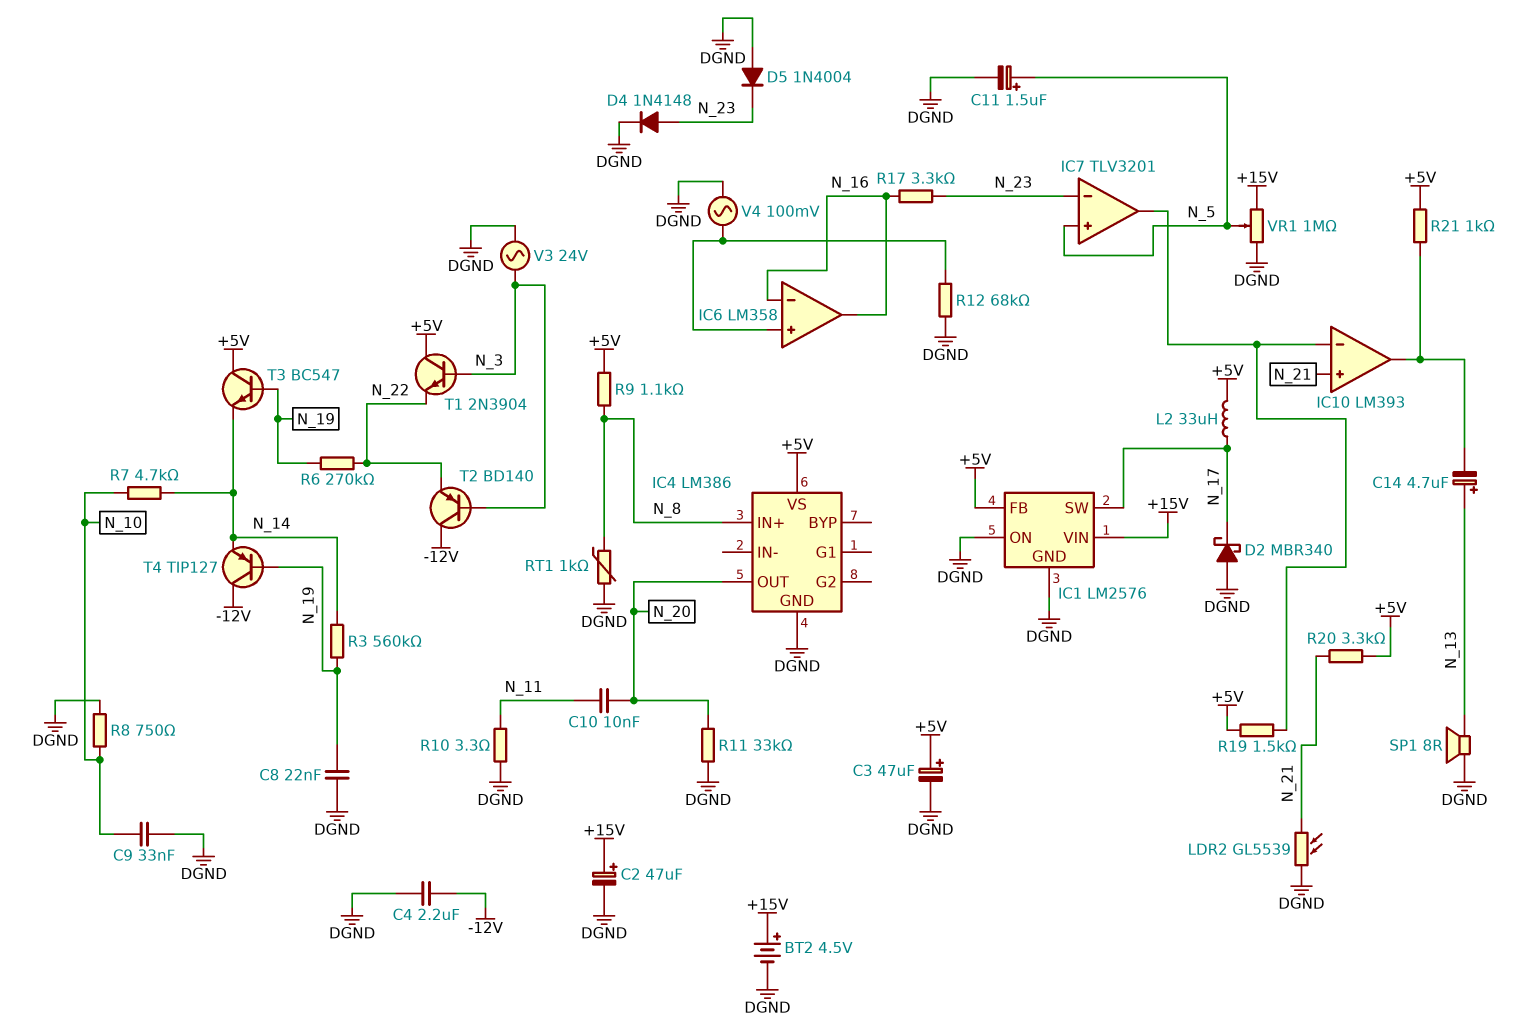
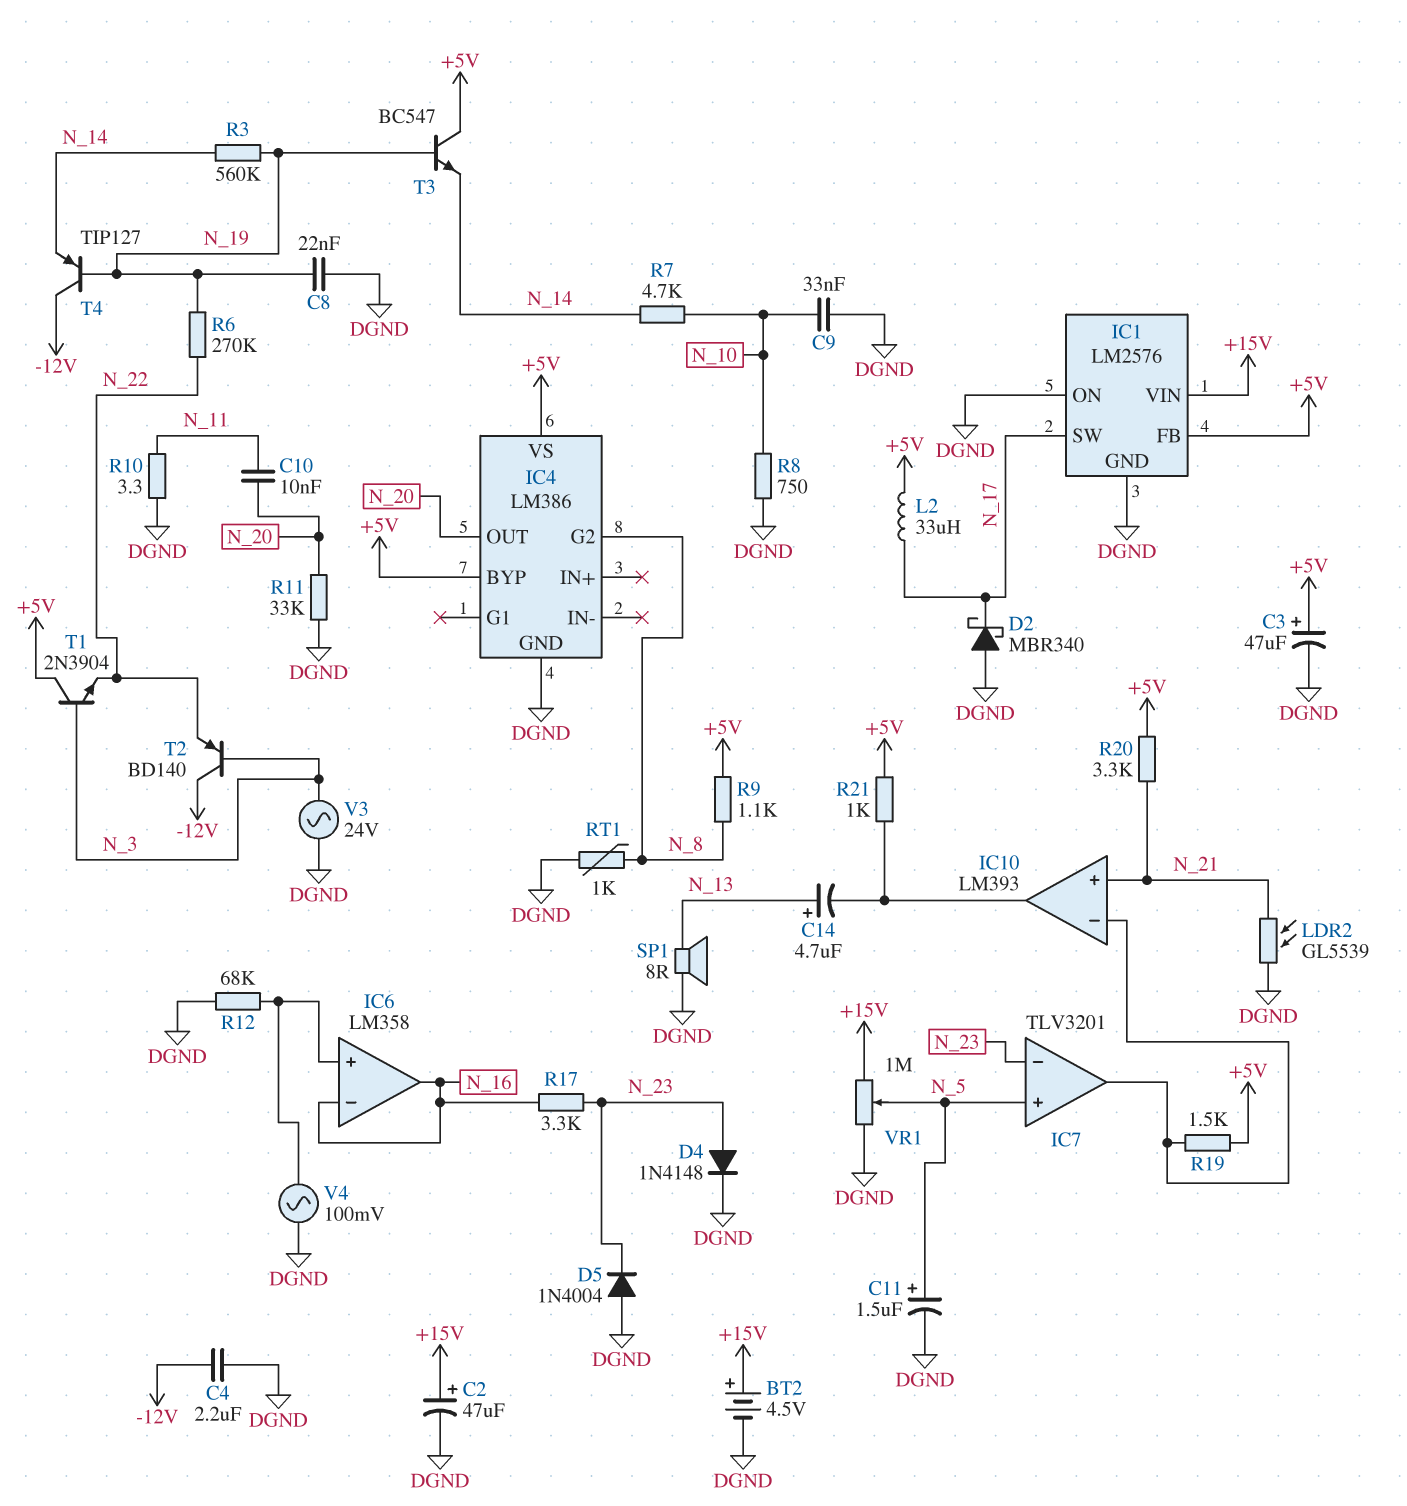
IC4 pin BYP: none -> +5V
IC4 pin G2: none -> N_8
IC4 pin IN+: N_8 -> none

